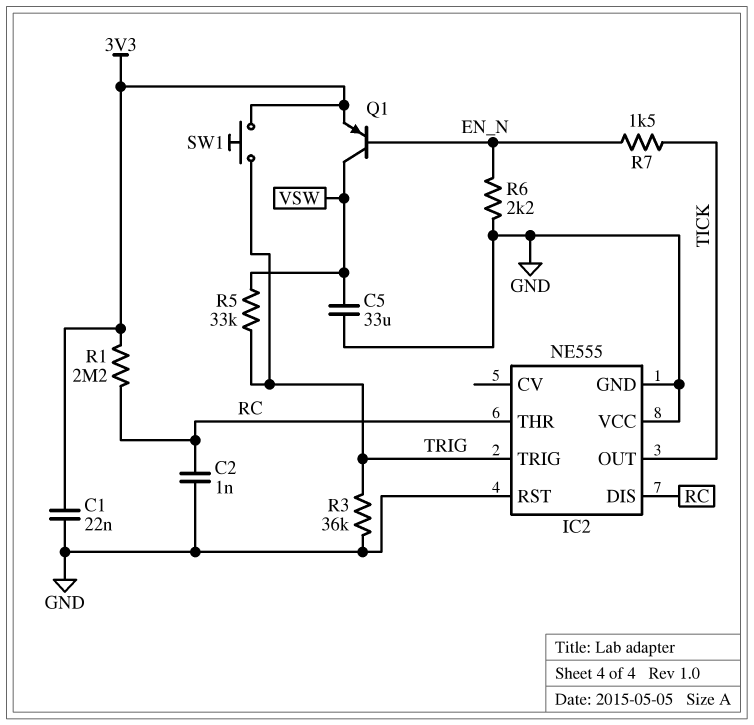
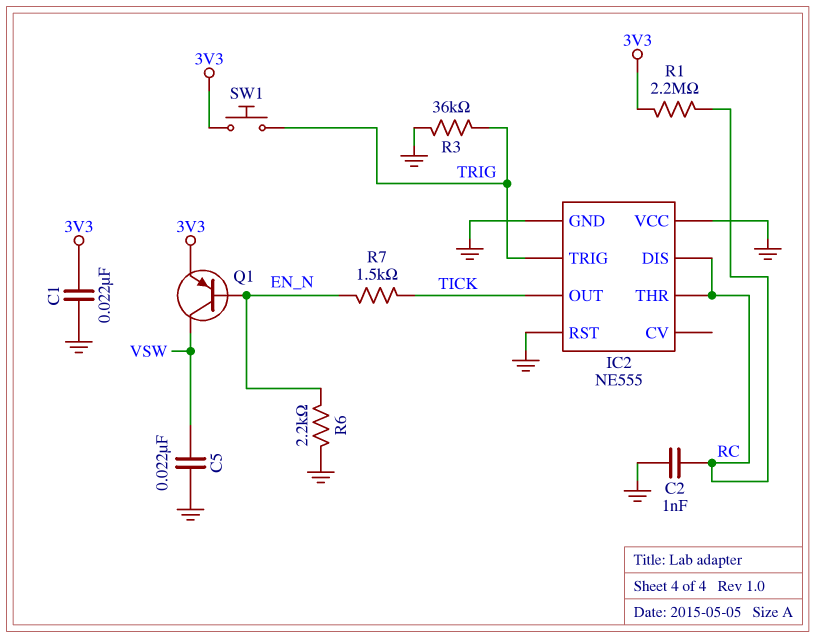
C5: 33uF (GND, VSW) -> 22nF (GND, VSW)
R5: 33k (TRIG, VSW) -> none

